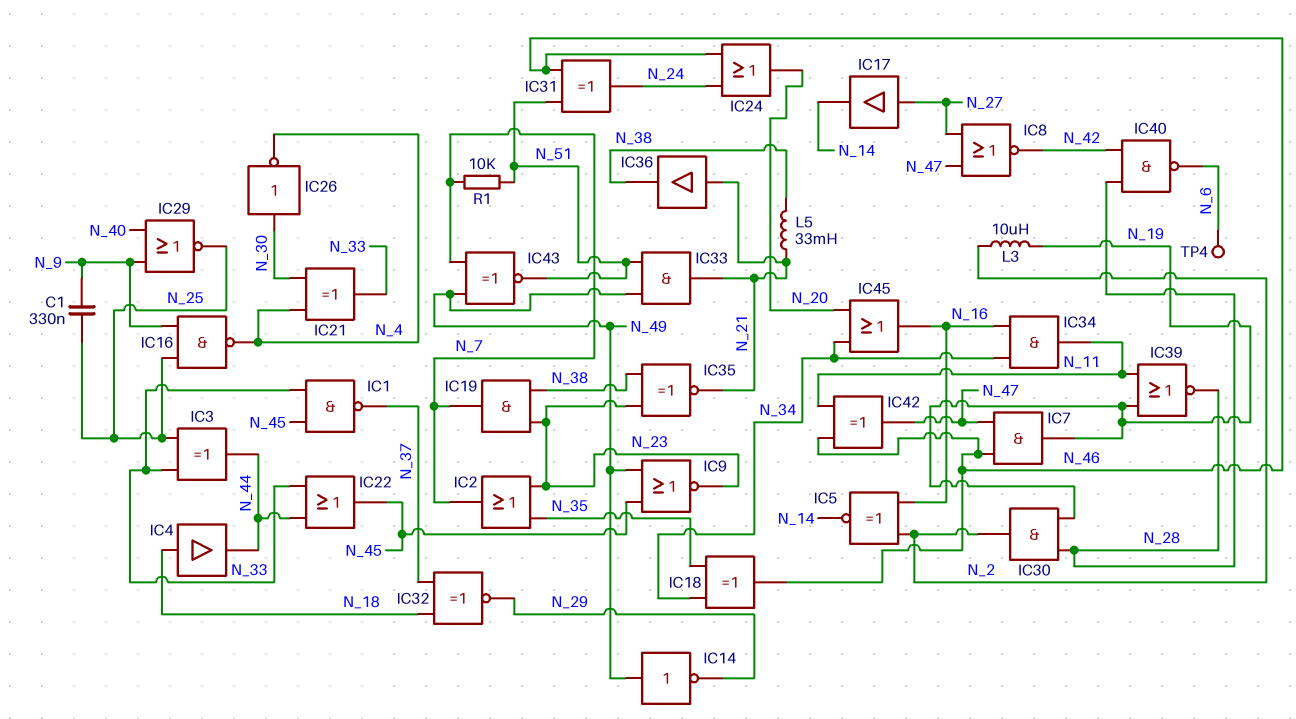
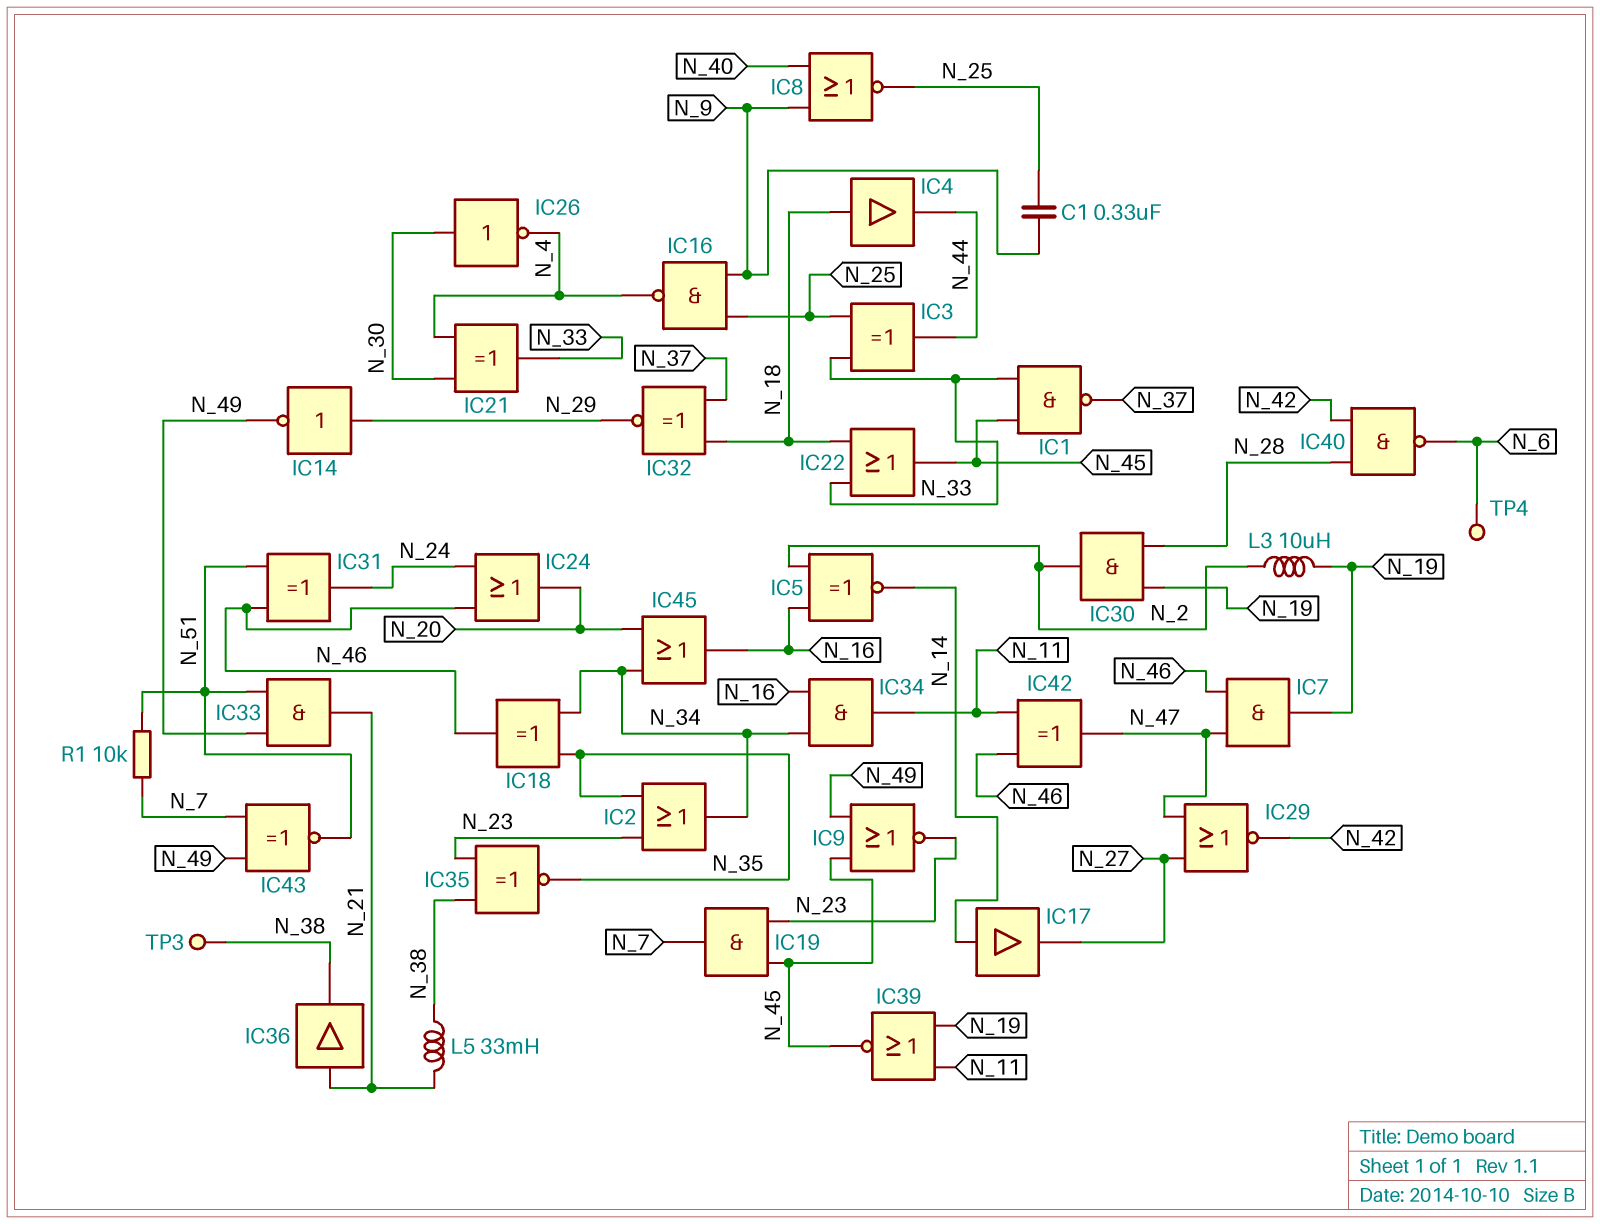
IC2: OR (in N_23, in N_35, out N_7) -> OR (in N_23, in N_35, out N_34)
IC8: NOR (in N_27, in N_47, out N_42) -> NOR (in N_9, in N_40, out N_25)
IC14: NOT (in N_49, out N_29) -> NOT (in N_29, out N_49)
IC17: buffer (in N_27, out N_14) -> buffer (in N_14, out N_27)
IC19: AND (in N_23, in N_38, out N_7) -> AND (in N_23, in N_45, out N_7)
IC22: OR (in N_33, in N_44, out N_45) -> OR (in N_18, in N_33, out N_45)
IC29: NOR (in N_9, in N_40, out N_25) -> NOR (in N_27, in N_47, out N_42)
IC35: XNOR (in N_23, in N_38, out N_21) -> XNOR (in N_23, in N_38, out N_35)
IC39: NOR (in N_11, in N_19, out N_28) -> NOR (in N_11, in N_19, out N_45)
TP3: none -> test point (N_38)

